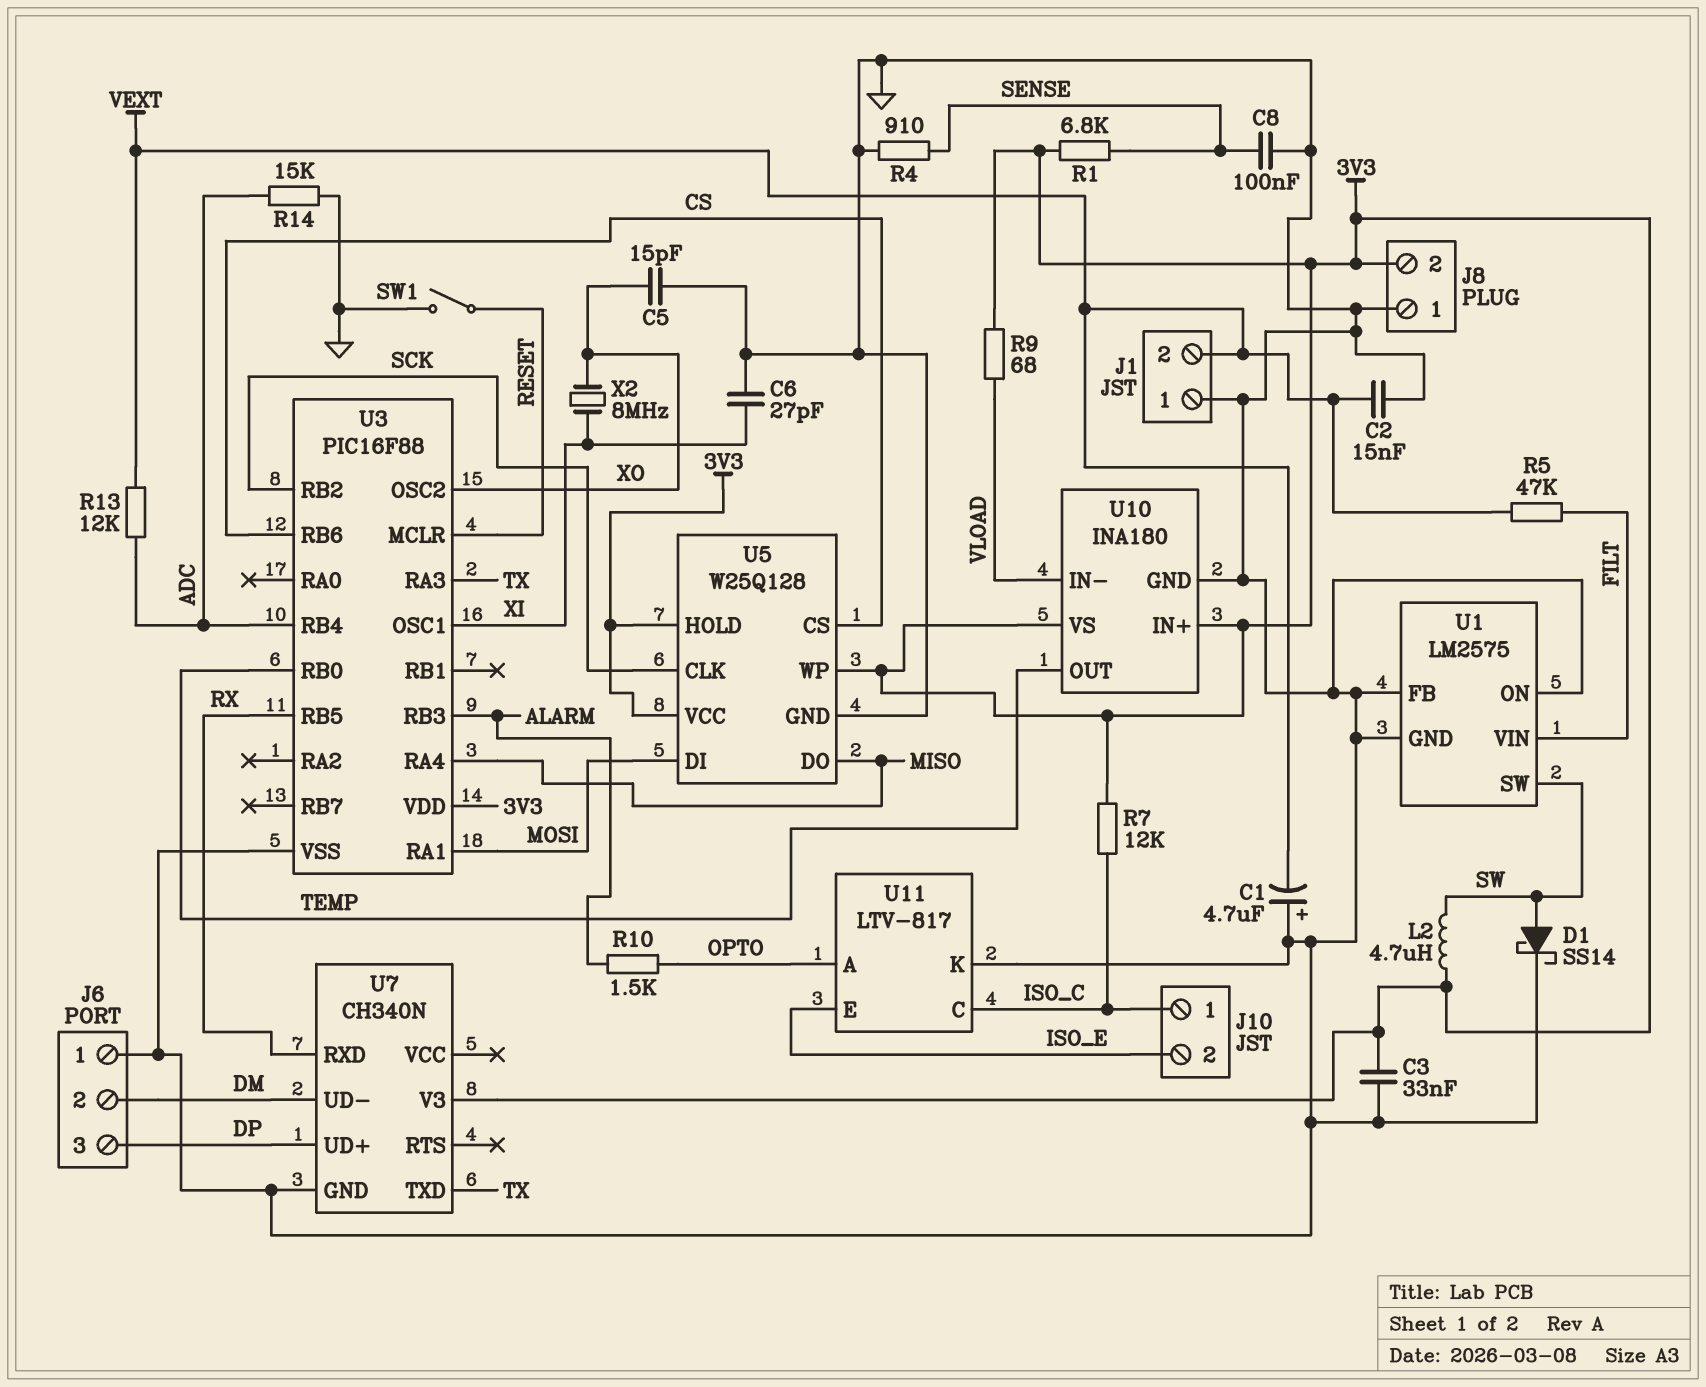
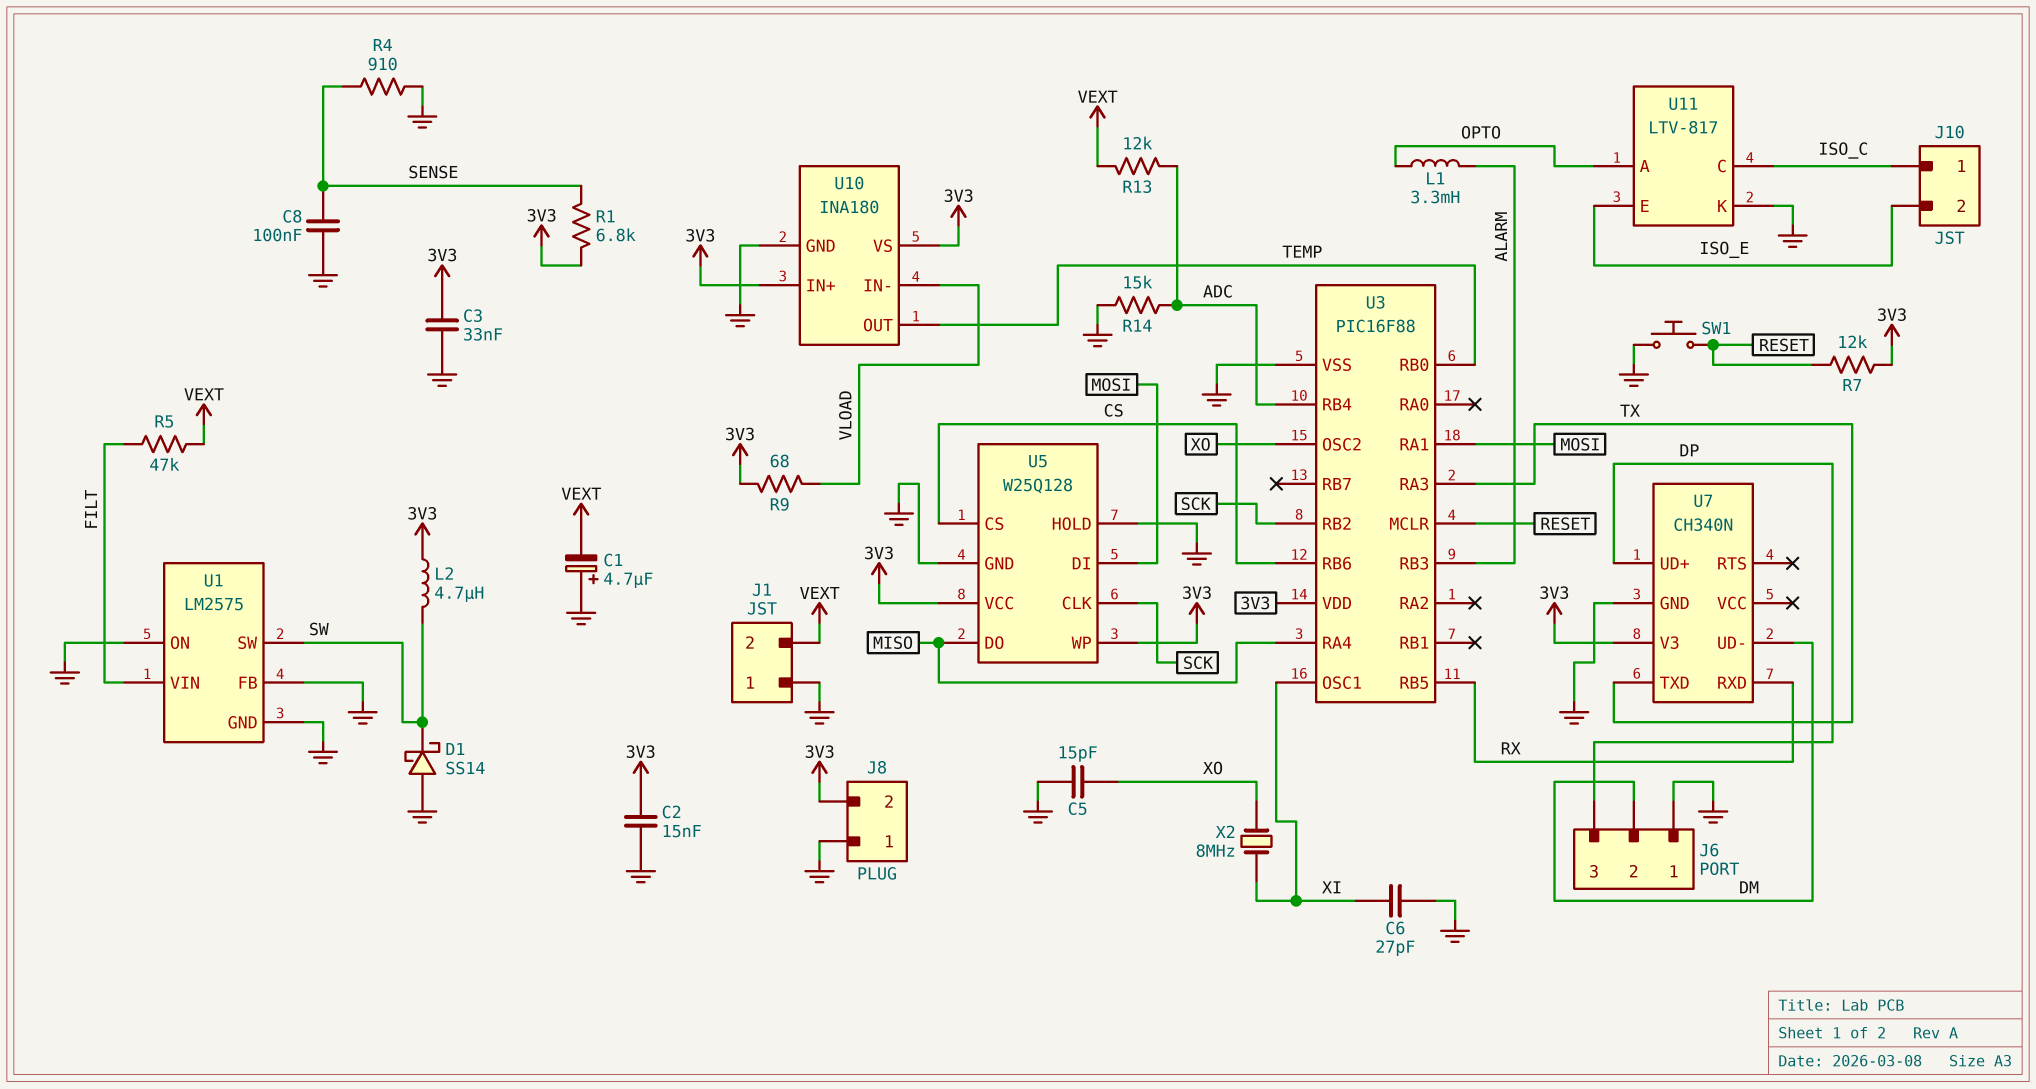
C2: 15nF (GND, VEXT) -> 15nF (3V3, GND)
D1: schottky SS14 (A SW, K GND) -> schottky SS14 (A GND, K SW)
L1: none -> 3.3mH (ALARM, OPTO)
R7: 12k (3V3, ISO_C) -> 12k (3V3, RESET)
R10: 1.5k (ALARM, OPTO) -> none
SW1: switch (GND, RESET) -> button (GND, RESET)
U5 pin HOLD: 3V3 -> GND

